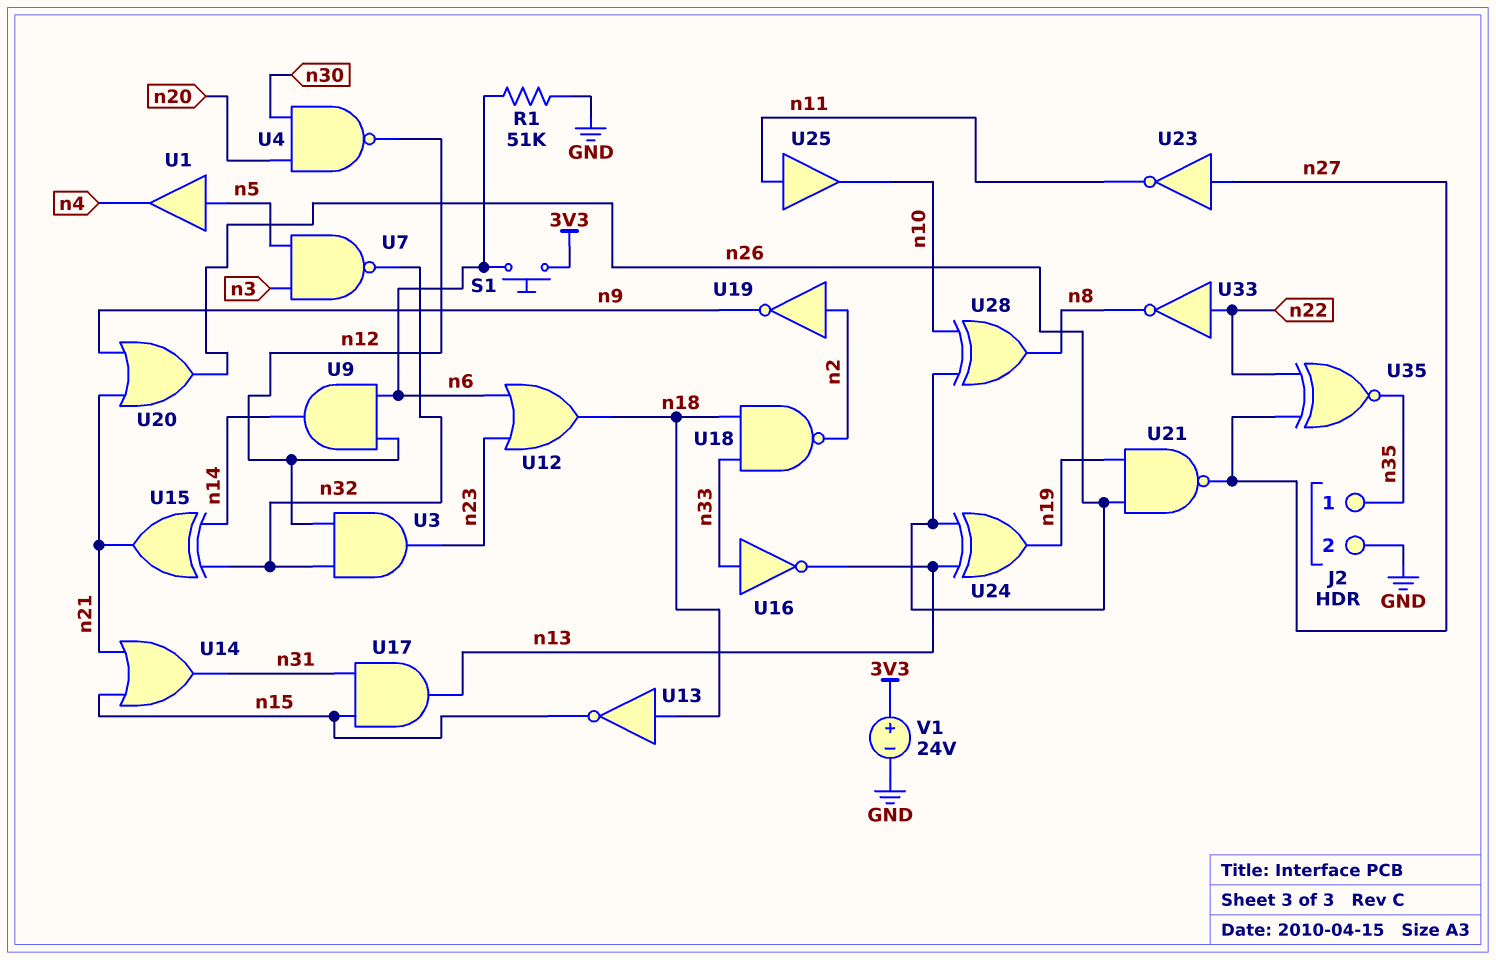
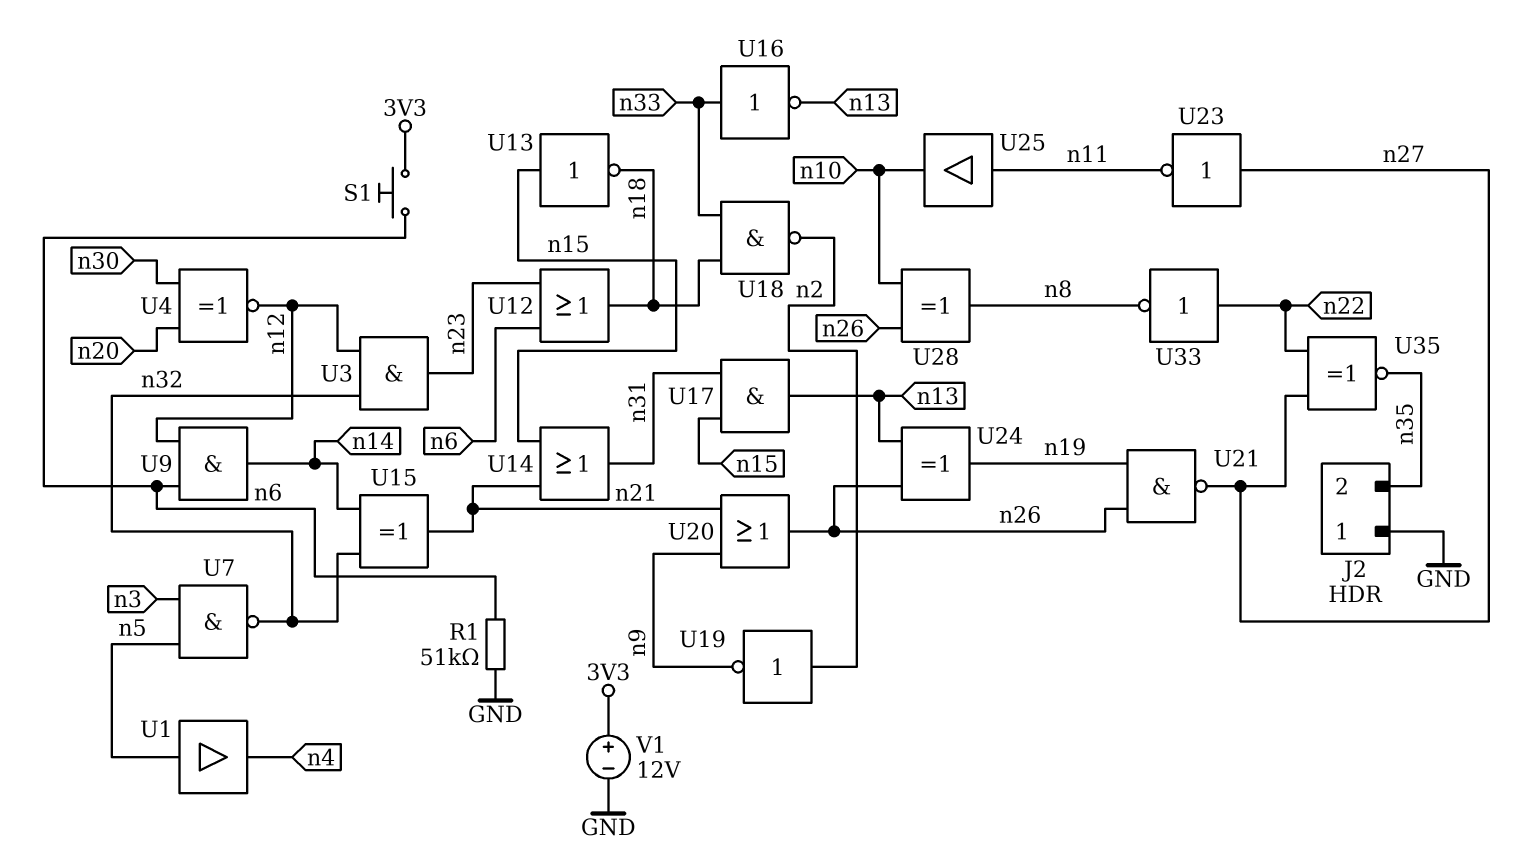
J2 pin 1: n35 -> GND
J2 pin 2: GND -> n35
U4: NAND (in n20, in n30, out n12) -> XNOR (in n20, in n30, out n12)
U13: NOT (in n18, out n15) -> NOT (in n15, out n18)
V1: 24V (plus 3V3, minus GND) -> 12V (plus 3V3, minus GND)

